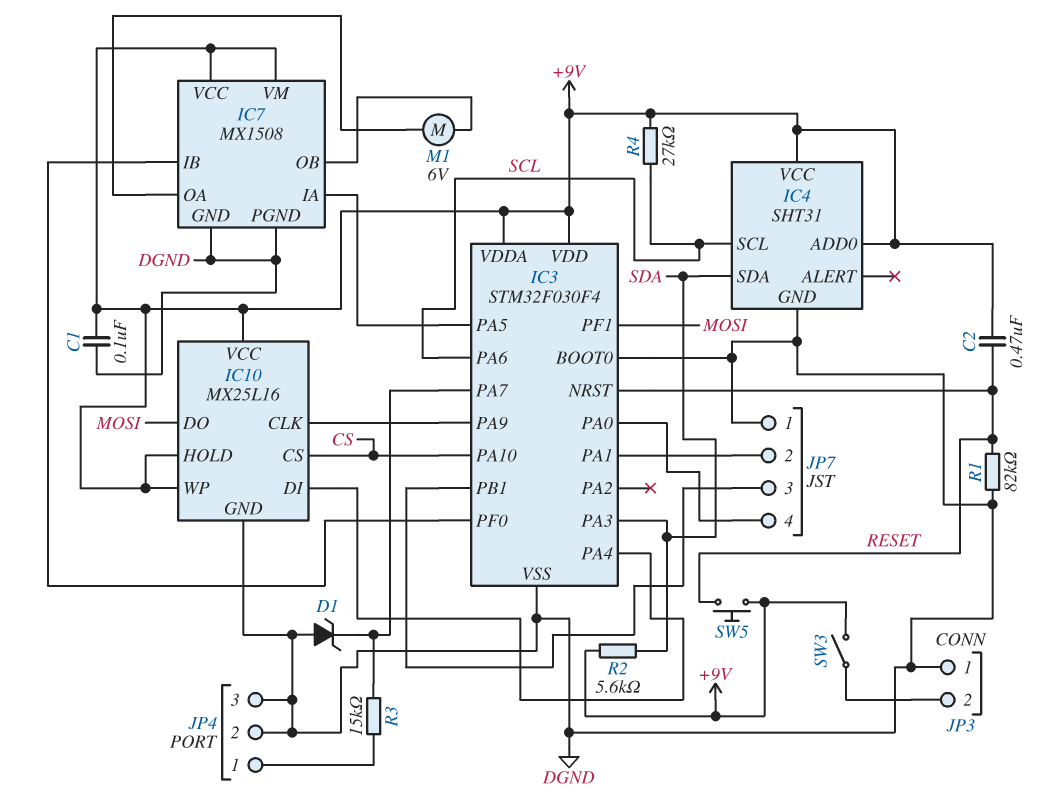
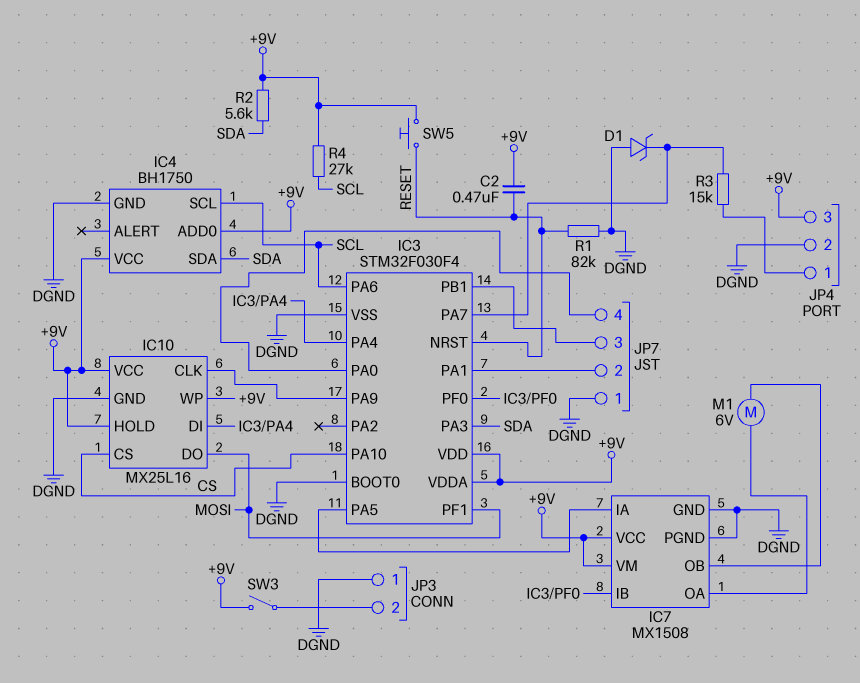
C1: 100nF (+9V, DGND) -> none
IC4: SHT31 -> BH1750
JP4 pin 3: DGND -> +9V

